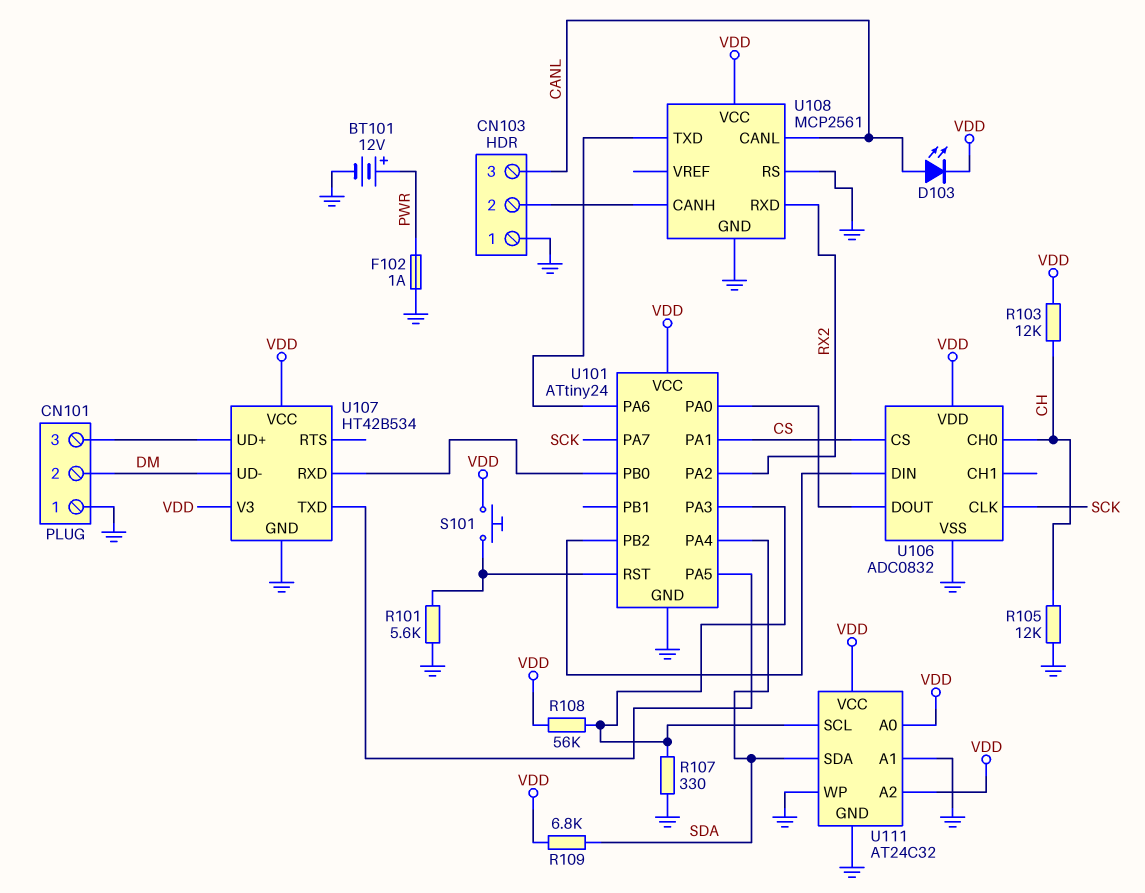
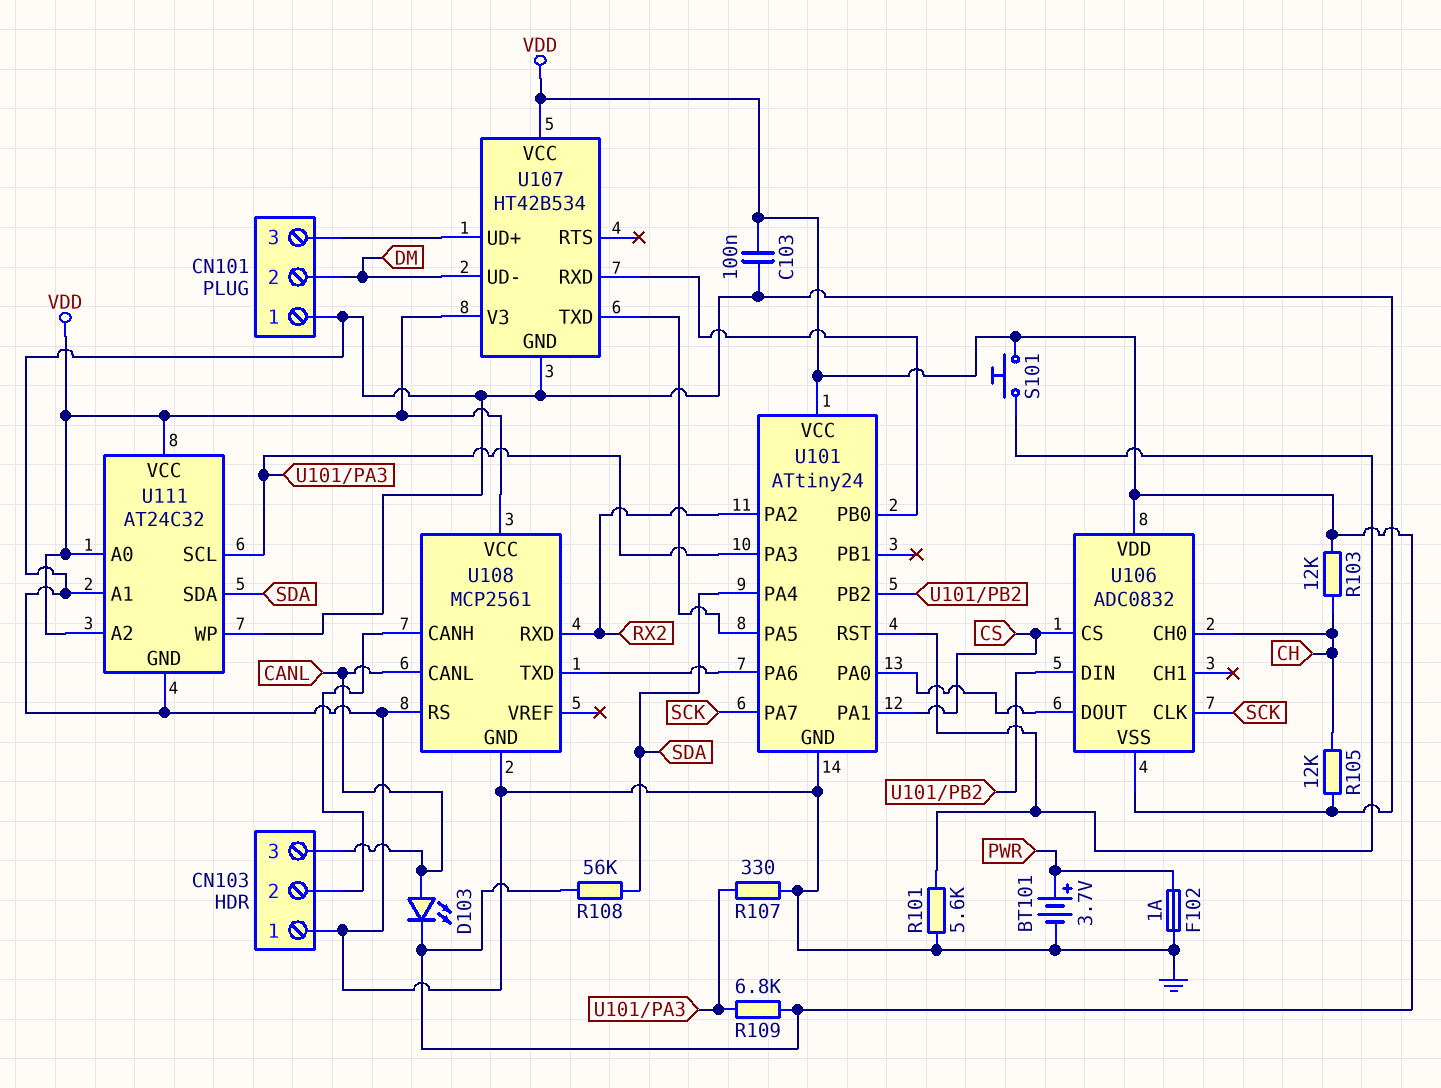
BT101: 12V (plus PWR, minus GND) -> 3.7V (plus PWR, minus GND)
C103: none -> 100nF (GND, VDD)
R108: 56k (U101/PA3, VDD) -> 56k (SDA, VDD)
R109: 6.8k (SDA, VDD) -> 6.8k (U101/PA3, VDD)

